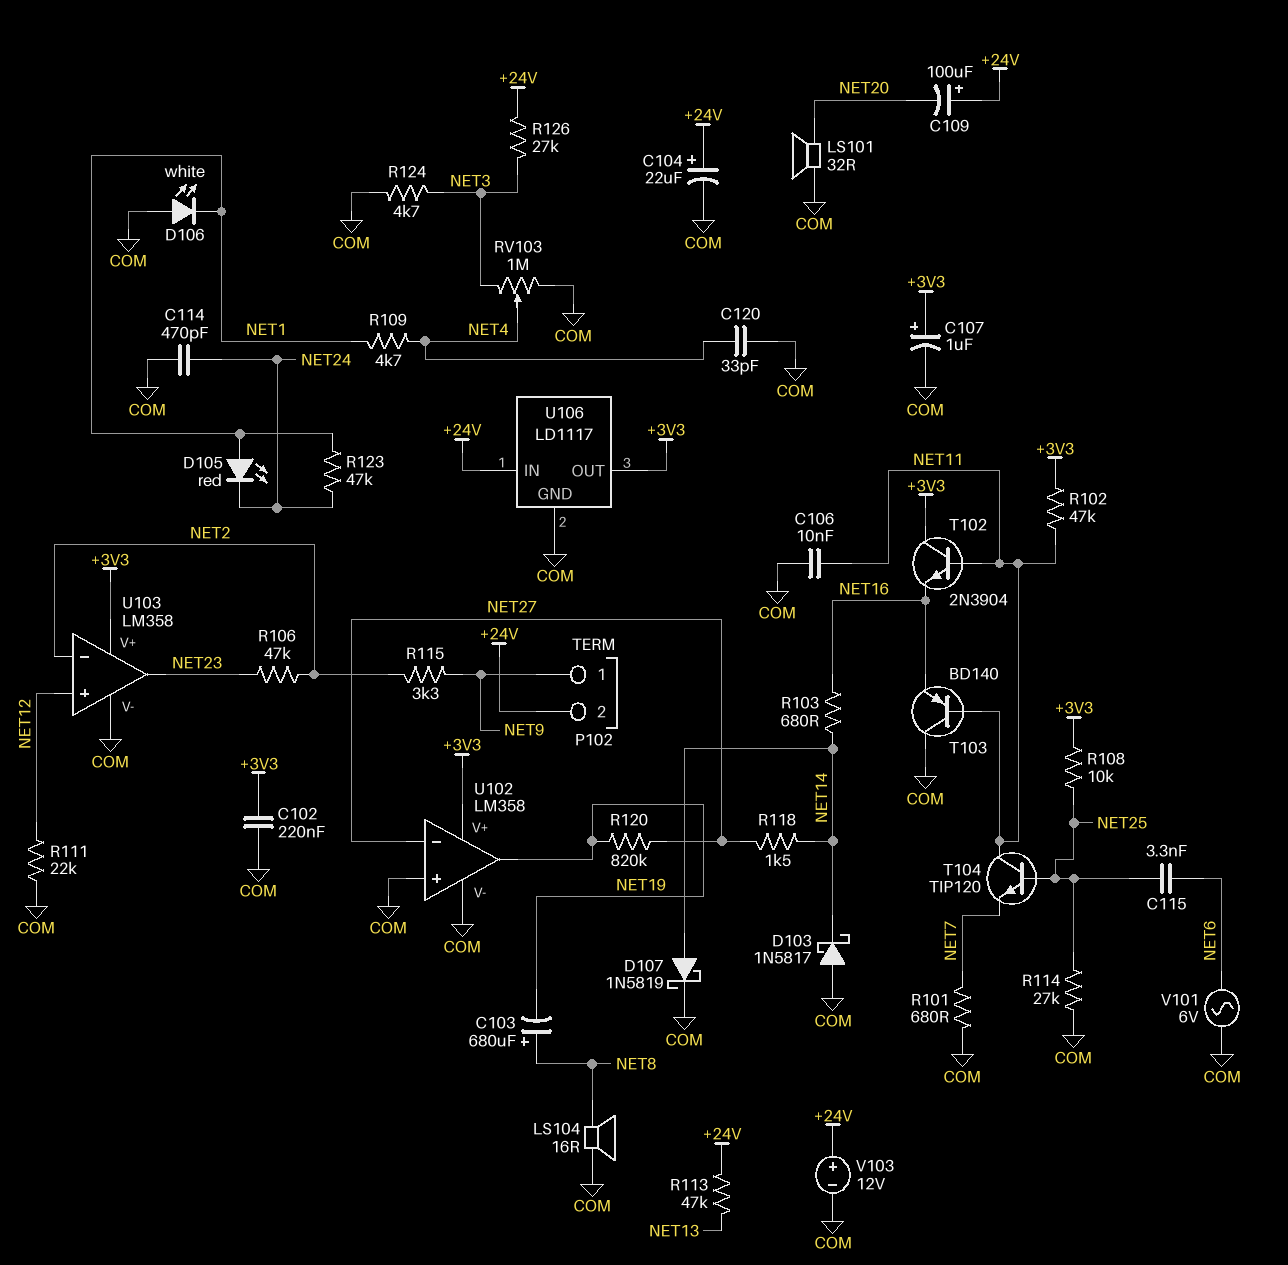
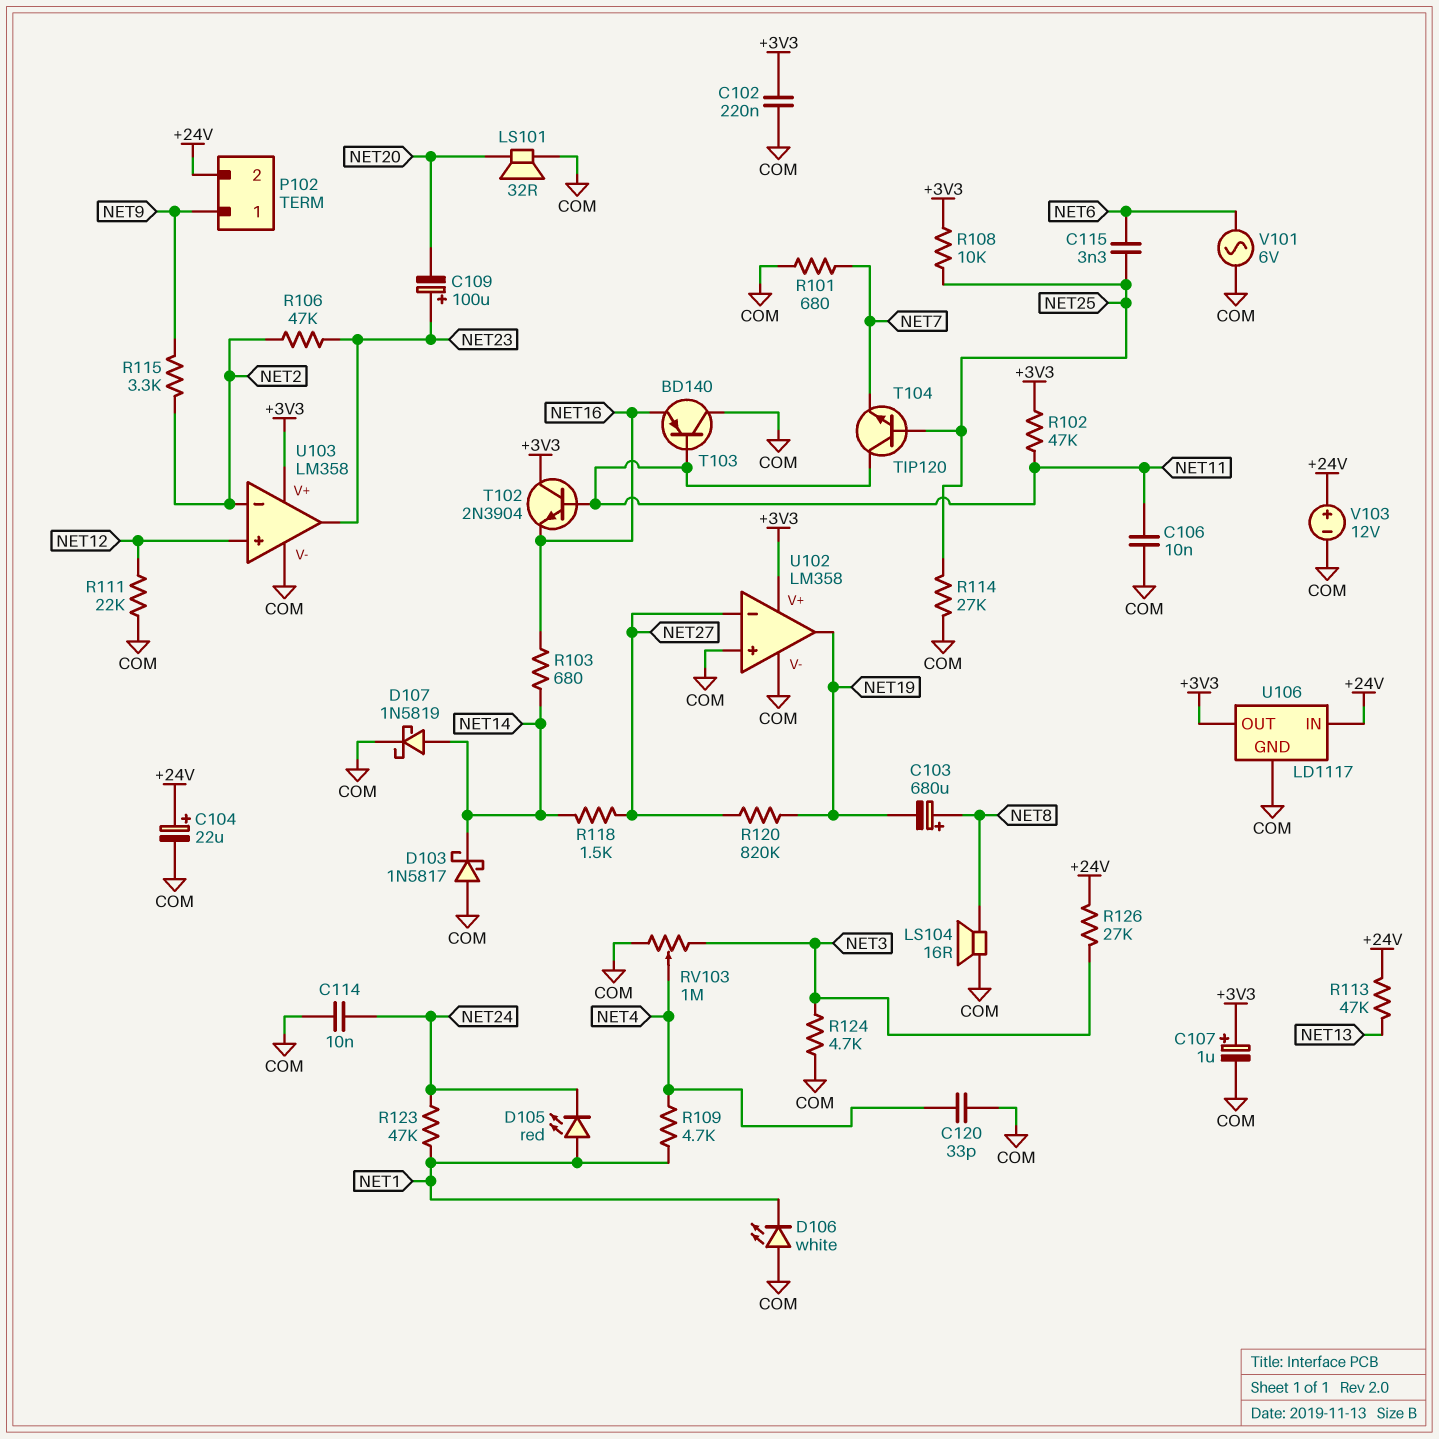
C109: 100uF (plus +24V, minus NET20) -> 100uF (plus NET23, minus NET20)
C114: 470pF (COM, NET24) -> 10nF (COM, NET24)

